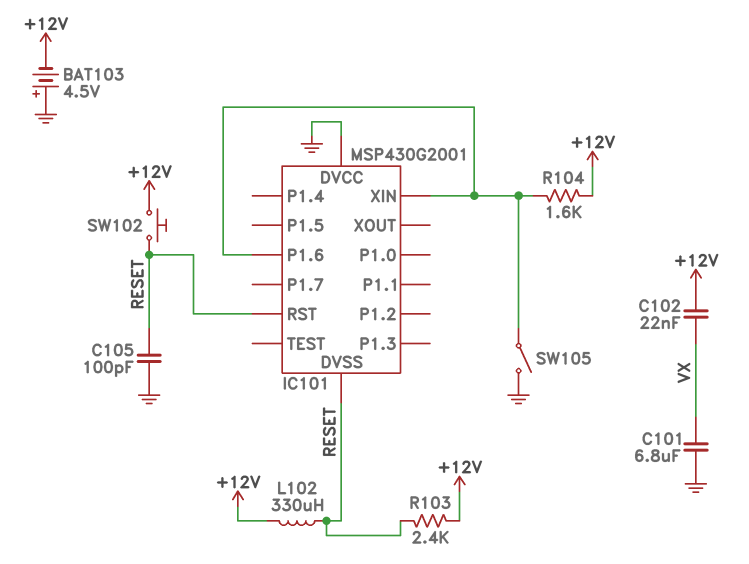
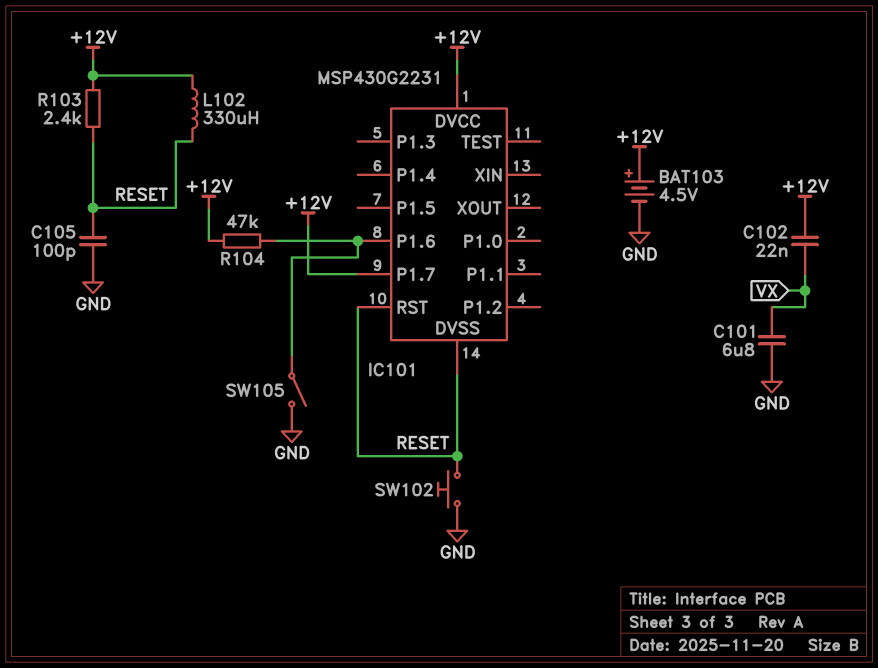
BAT103: 4.5V (plus GND, minus +12V) -> 4.5V (plus +12V, minus GND)
IC101: MSP430G2001 -> MSP430G2231
IC101 pin DVCC: GND -> +12V
IC101 pin P1.7: none -> +12V
IC101 pin XIN: IC101/P1.6 -> none
R104: 1.6k (+12V, IC101/P1.6) -> 47k (+12V, IC101/P1.6)
SW102: button (+12V, RESET) -> button (GND, RESET)

